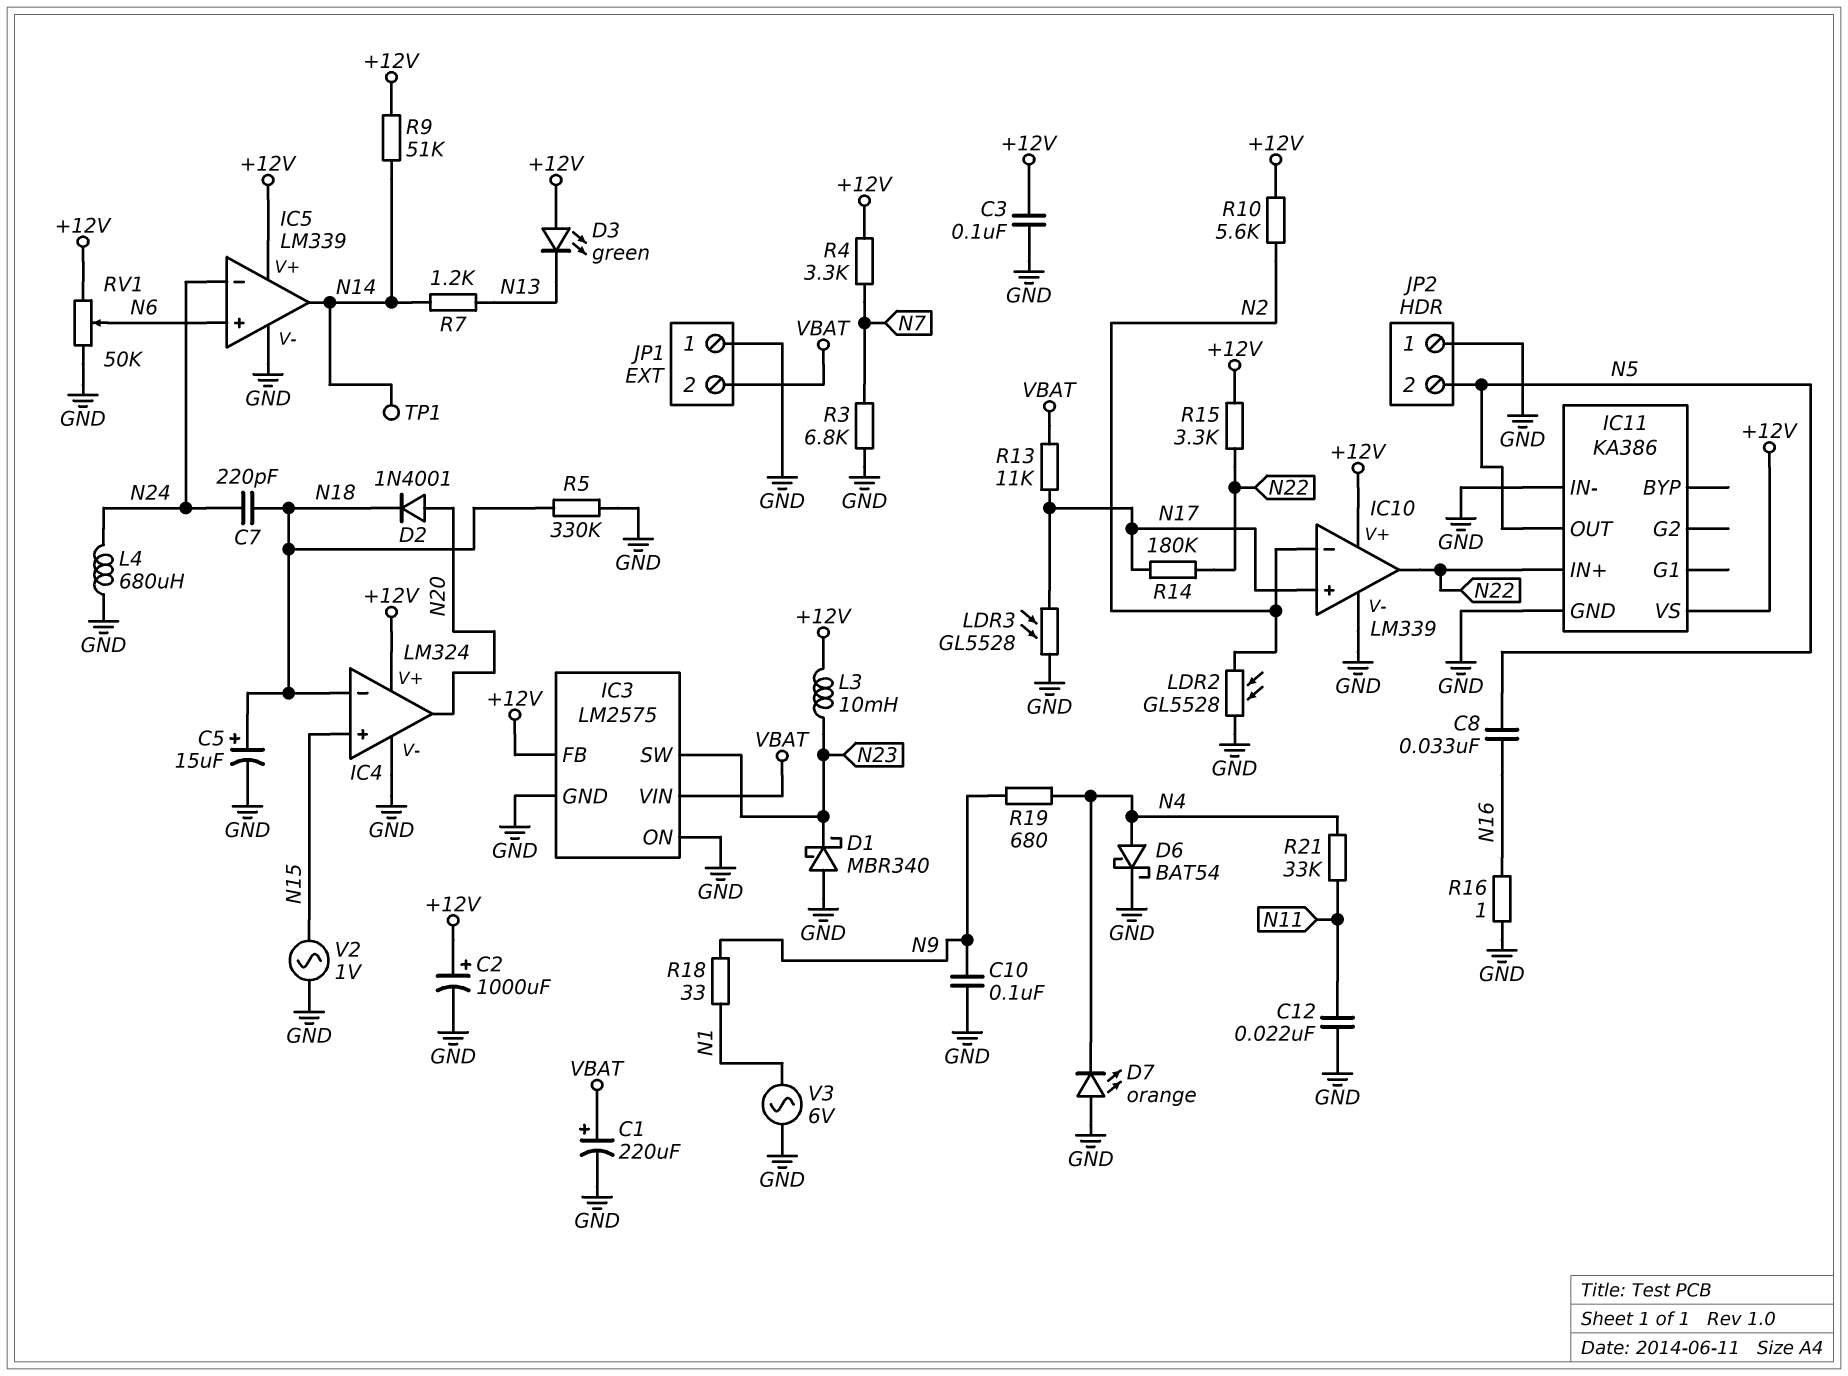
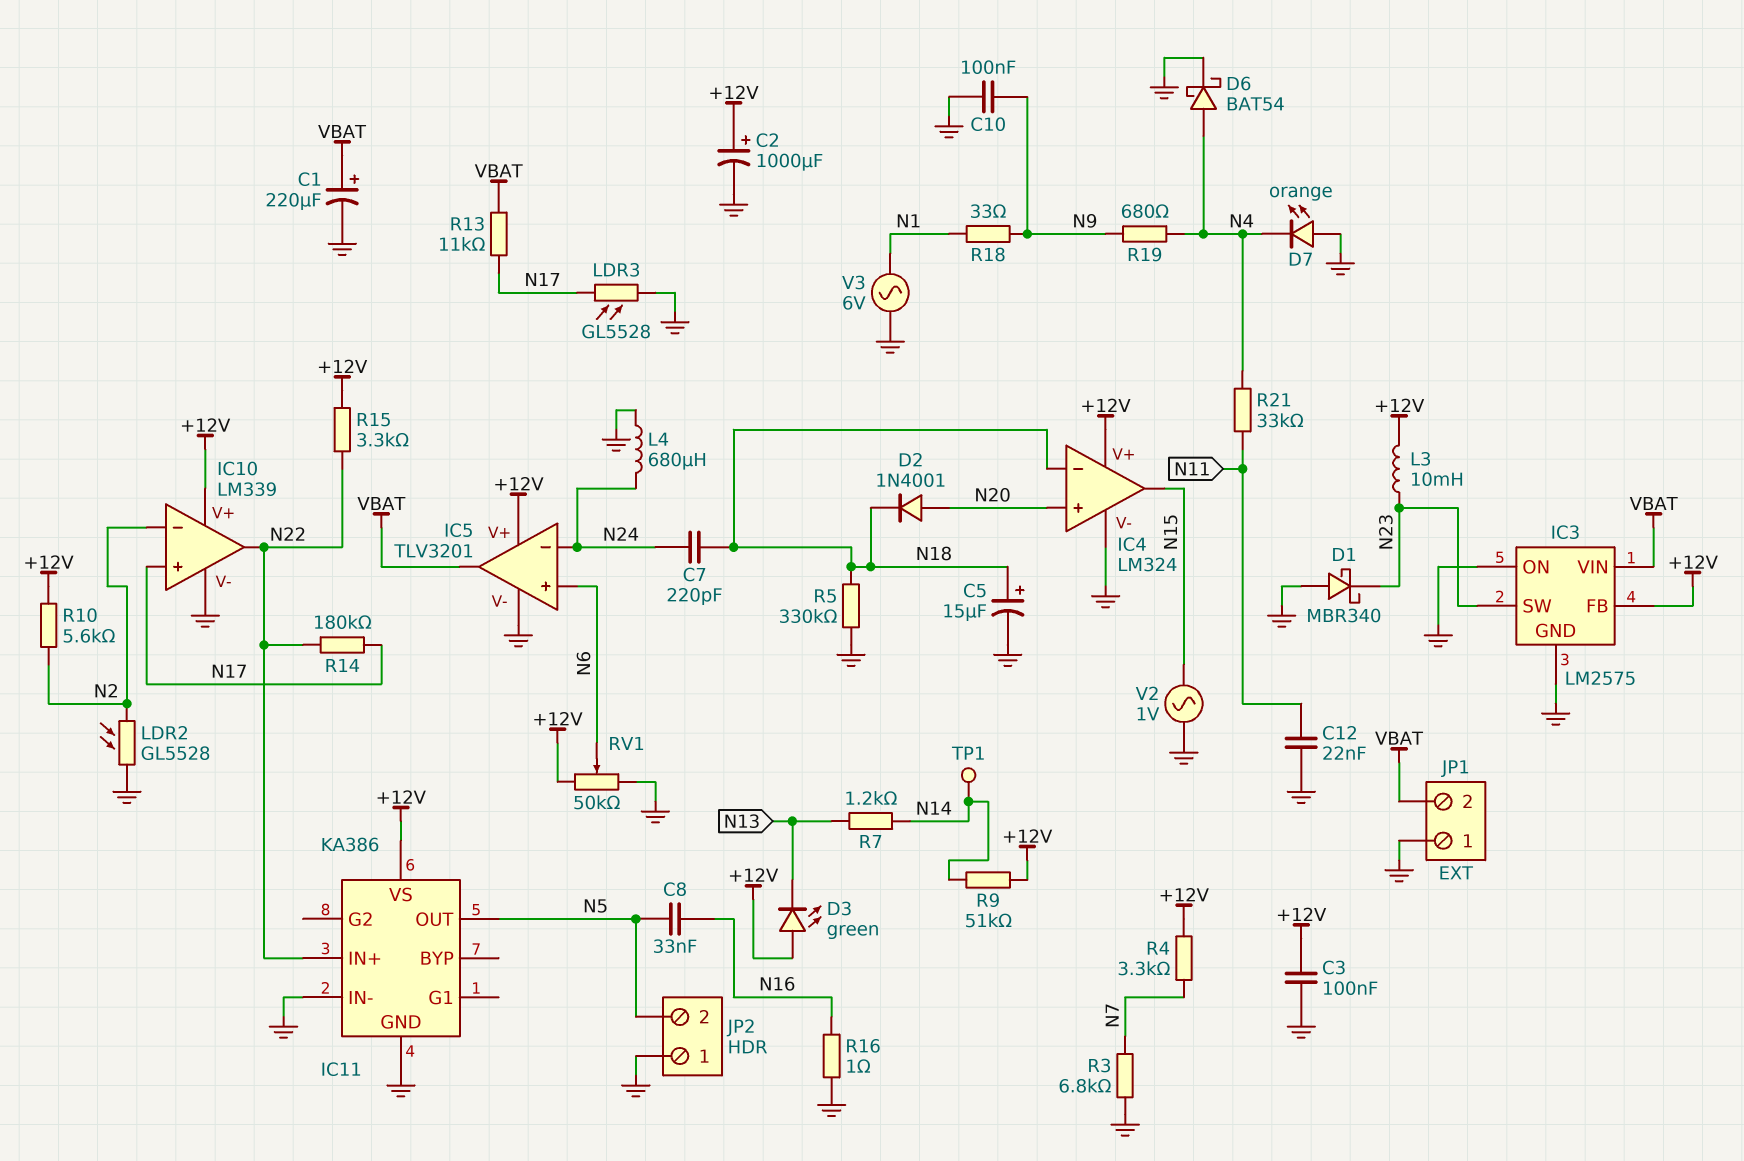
IC4 pin in+: N15 -> N20
IC4 pin out: N20 -> N15
IC5: LM339 -> TLV3201
IC5 pin out: N14 -> VBAT

